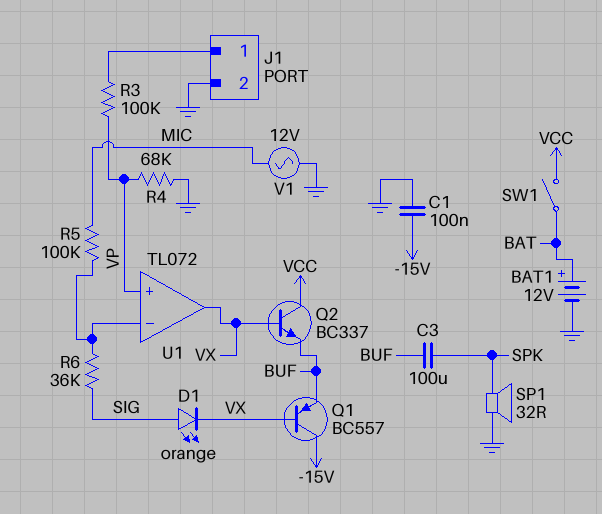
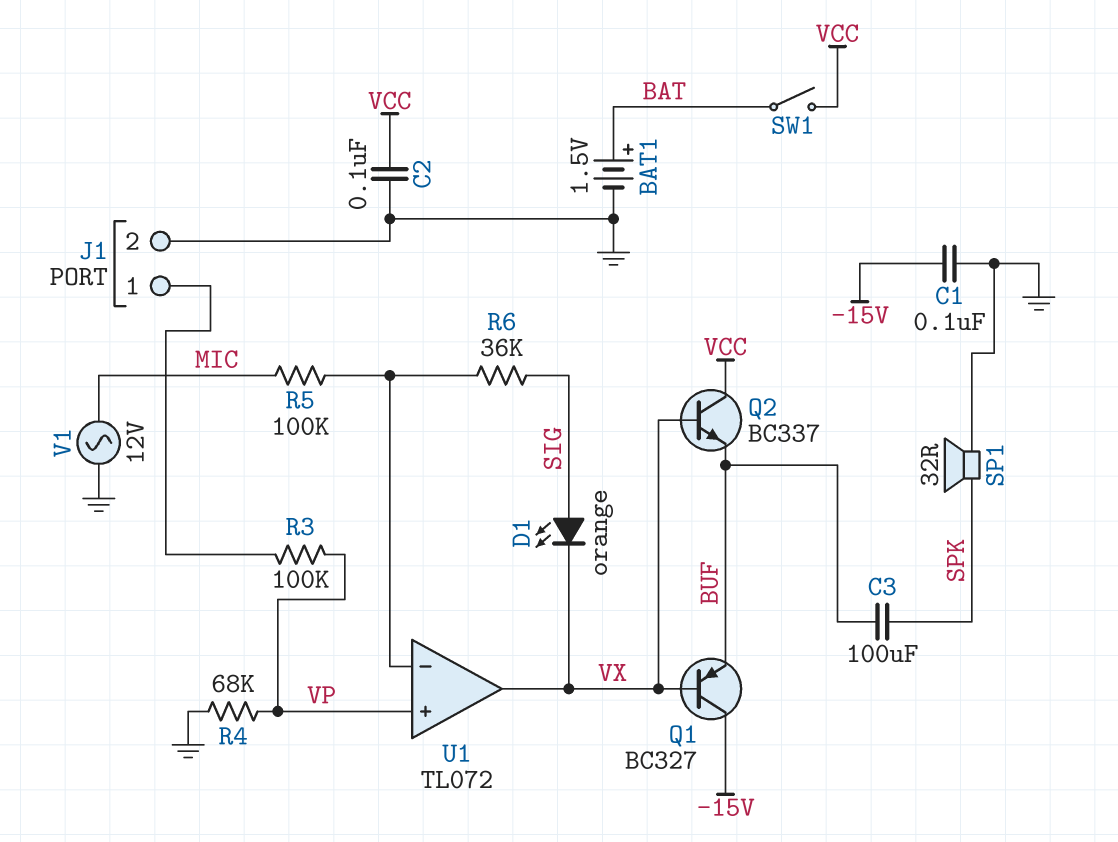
BAT1: 12V (plus BAT, minus GND) -> 1.5V (plus BAT, minus GND)
C2: none -> 100nF (GND, VCC)
Q1: PNP BC557 (B VX, C -15V, E BUF) -> PNP BC327 (B VX, C -15V, E BUF)

